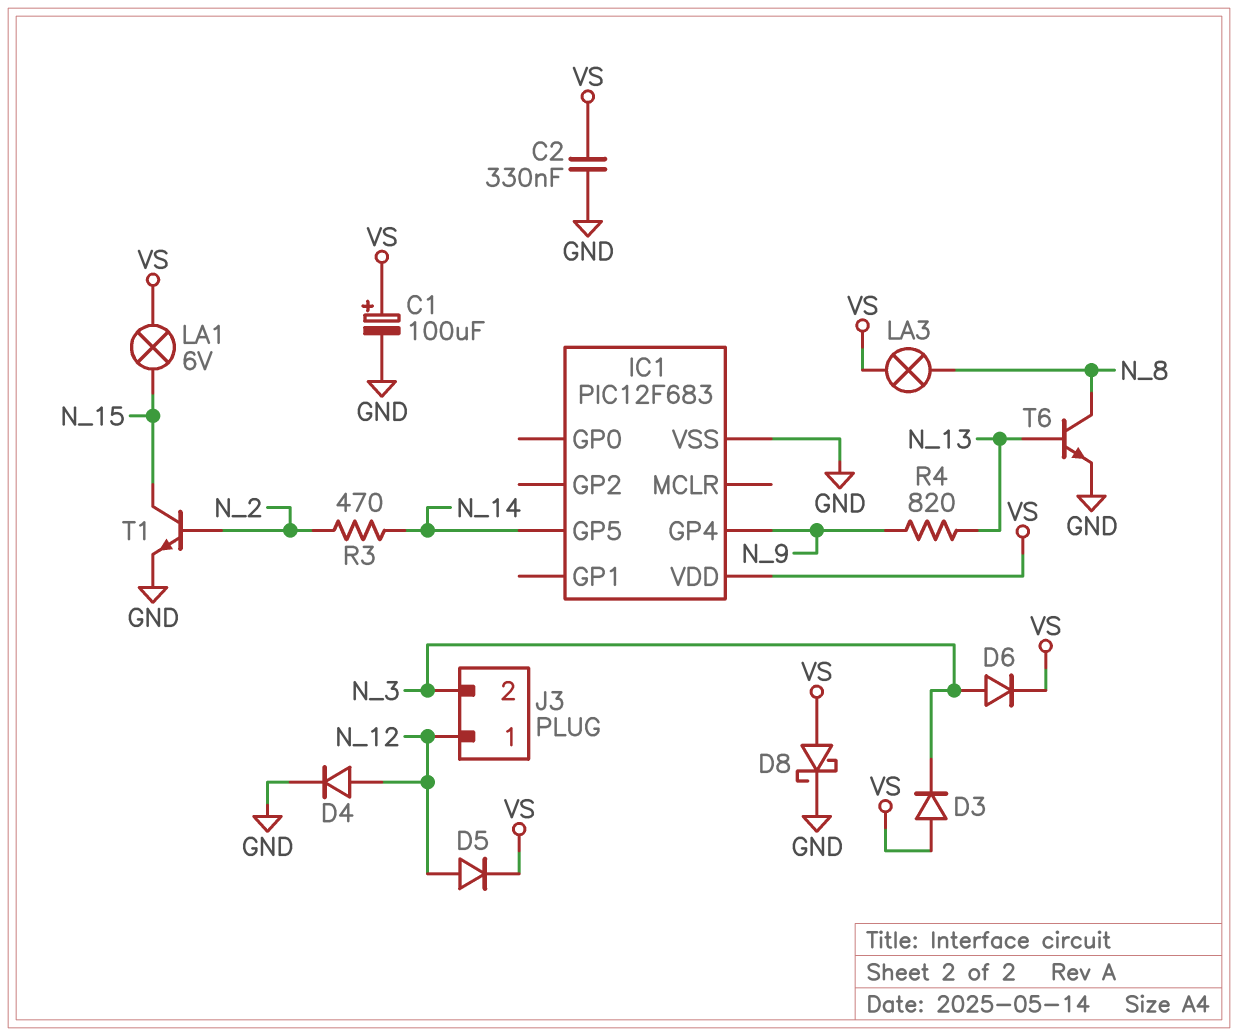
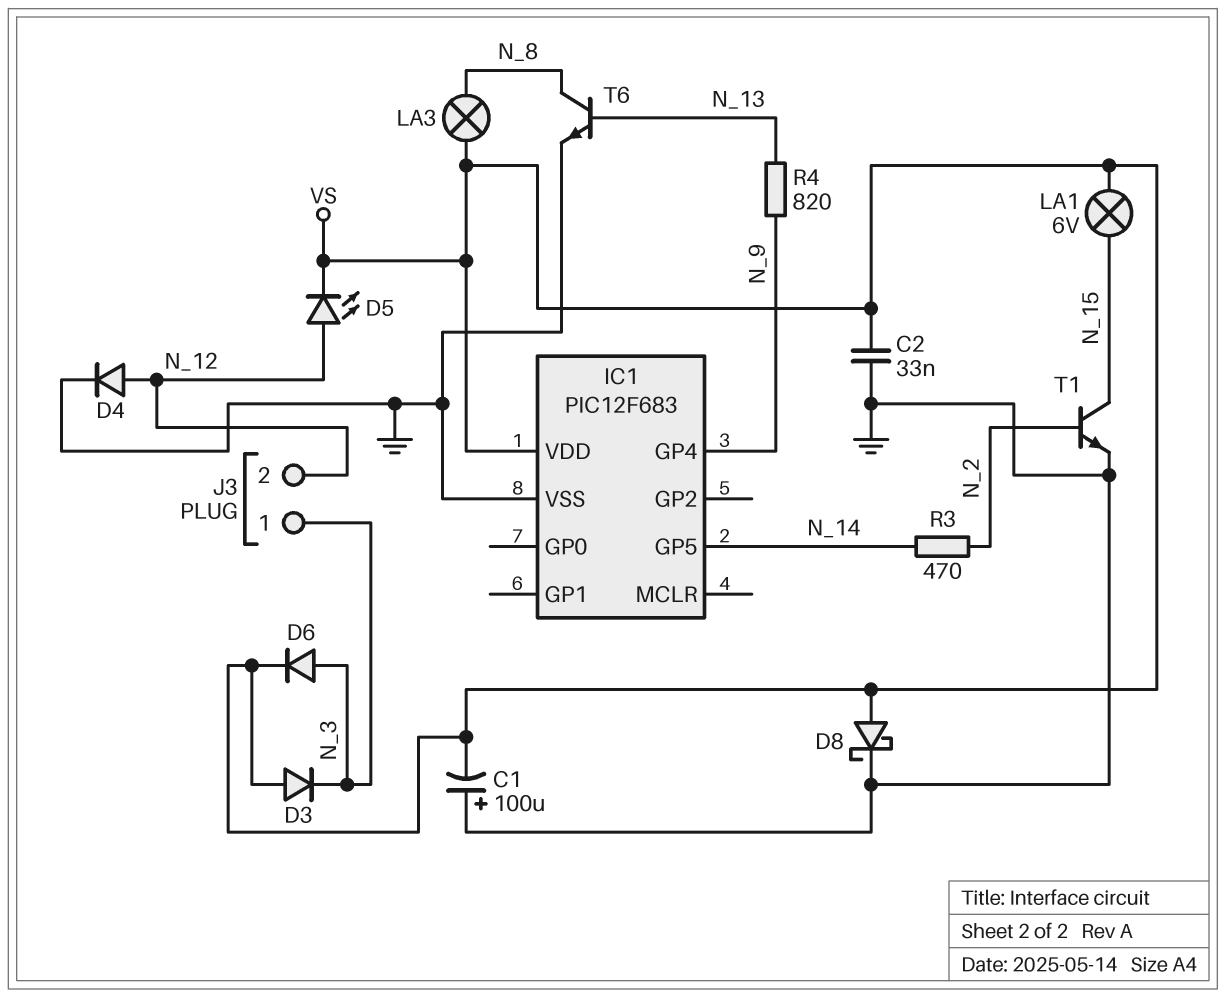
C1: 100uF (plus VS, minus GND) -> 100uF (plus GND, minus VS)
C2: 330nF (GND, VS) -> 33nF (GND, VS)
D5: diode (A N_12, K VS) -> LED (A N_12, K VS)
J3 pin 1: N_12 -> N_3
J3 pin 2: N_3 -> N_12

